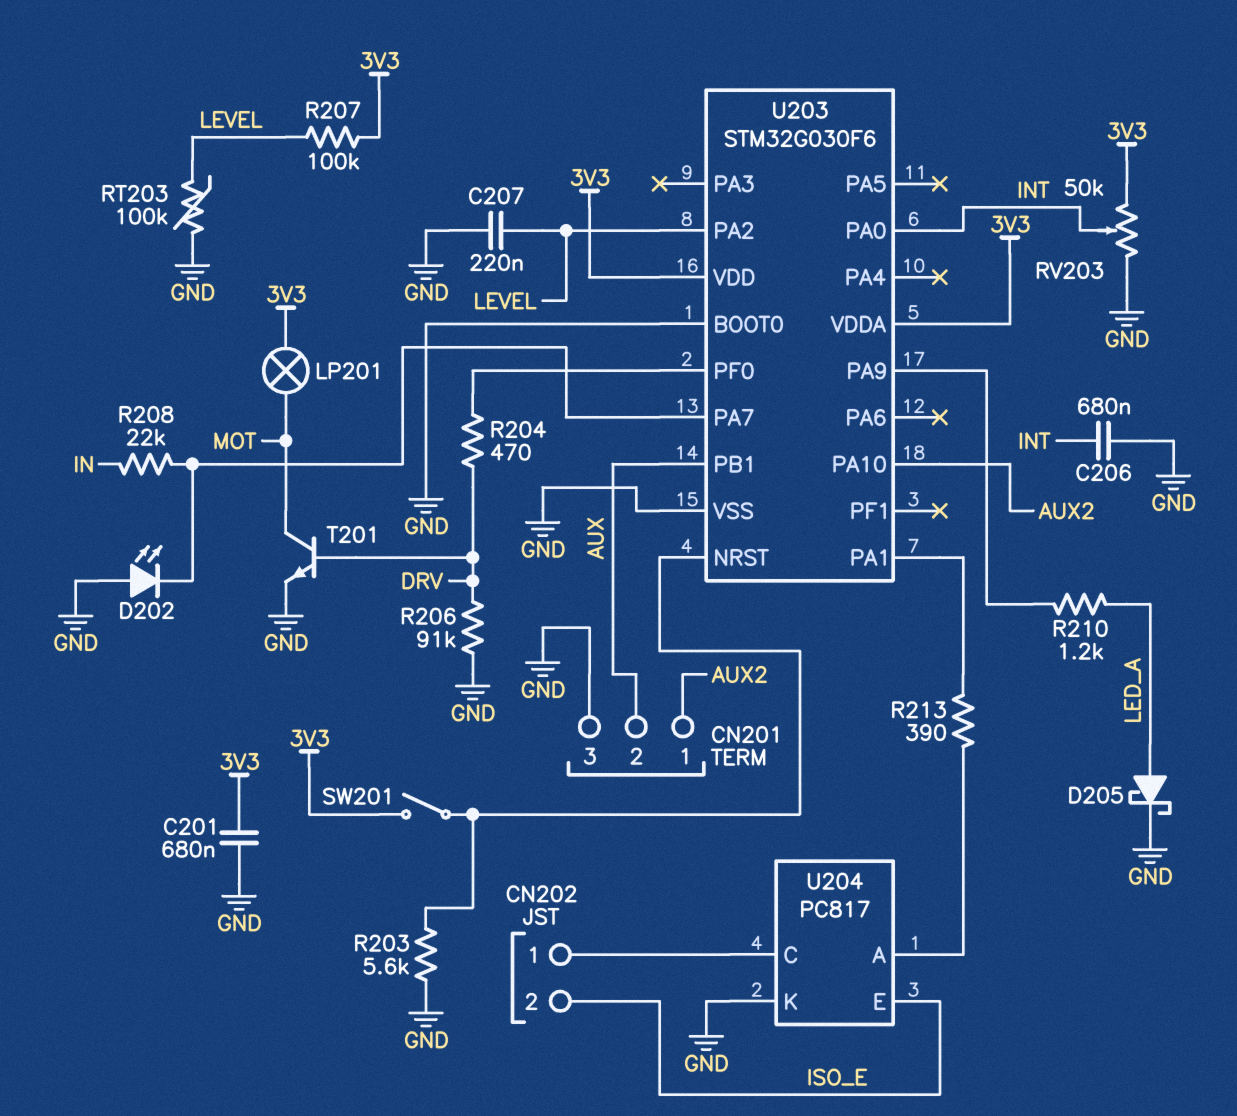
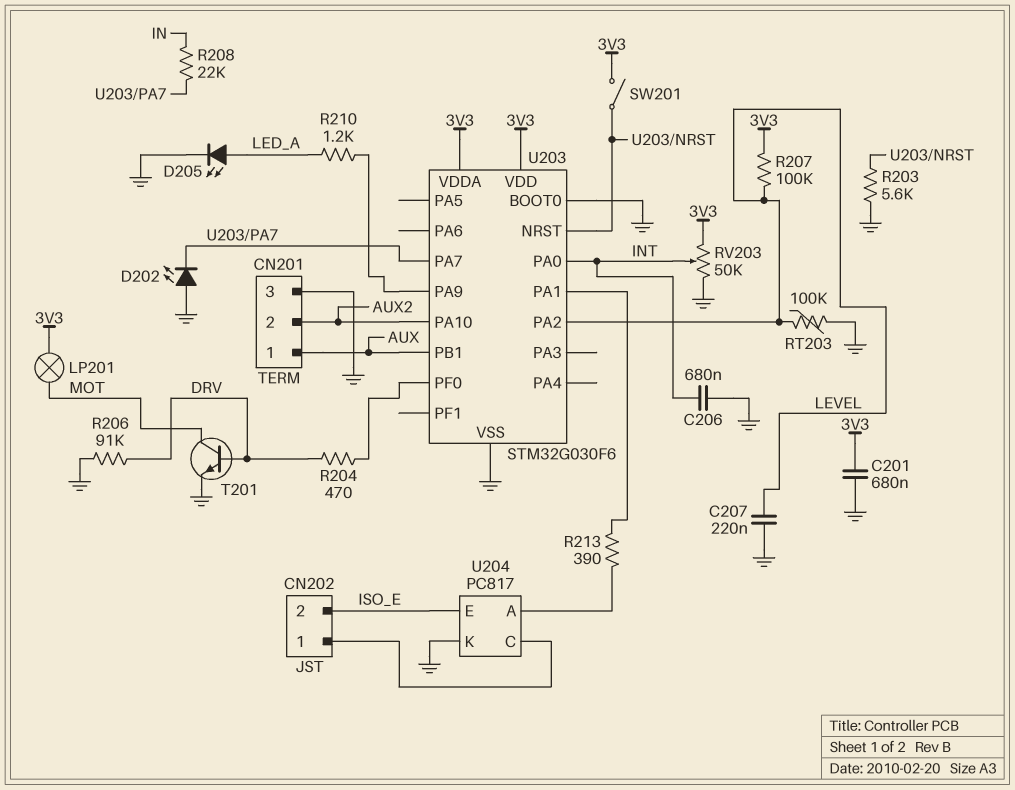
CN201 pin 1: AUX2 -> AUX
CN201 pin 2: AUX -> AUX2
D205: schottky (A LED_A, K GND) -> LED (A LED_A, K GND)

